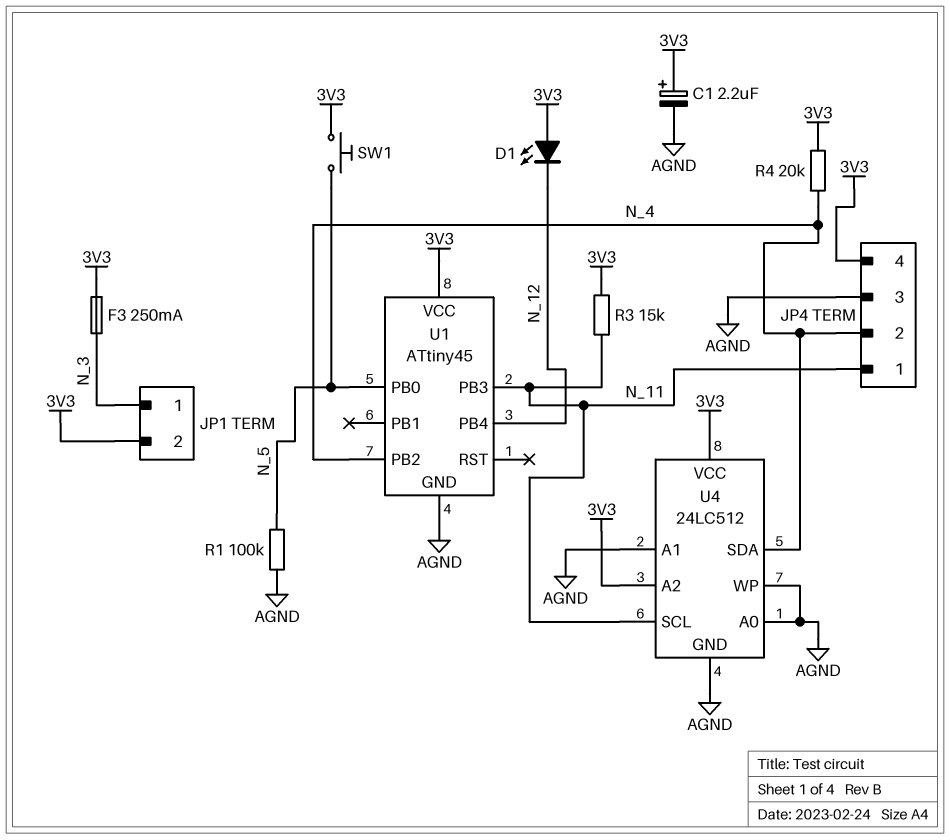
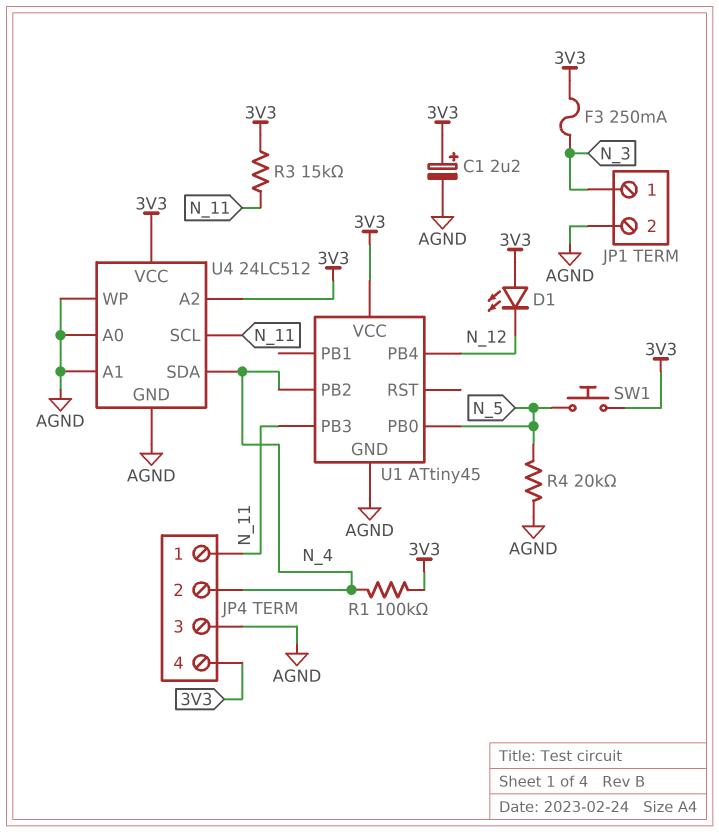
JP1 pin 2: 3V3 -> AGND
R1: 100k (AGND, N_5) -> 100k (3V3, N_4)
R4: 20k (3V3, N_4) -> 20k (AGND, N_5)

